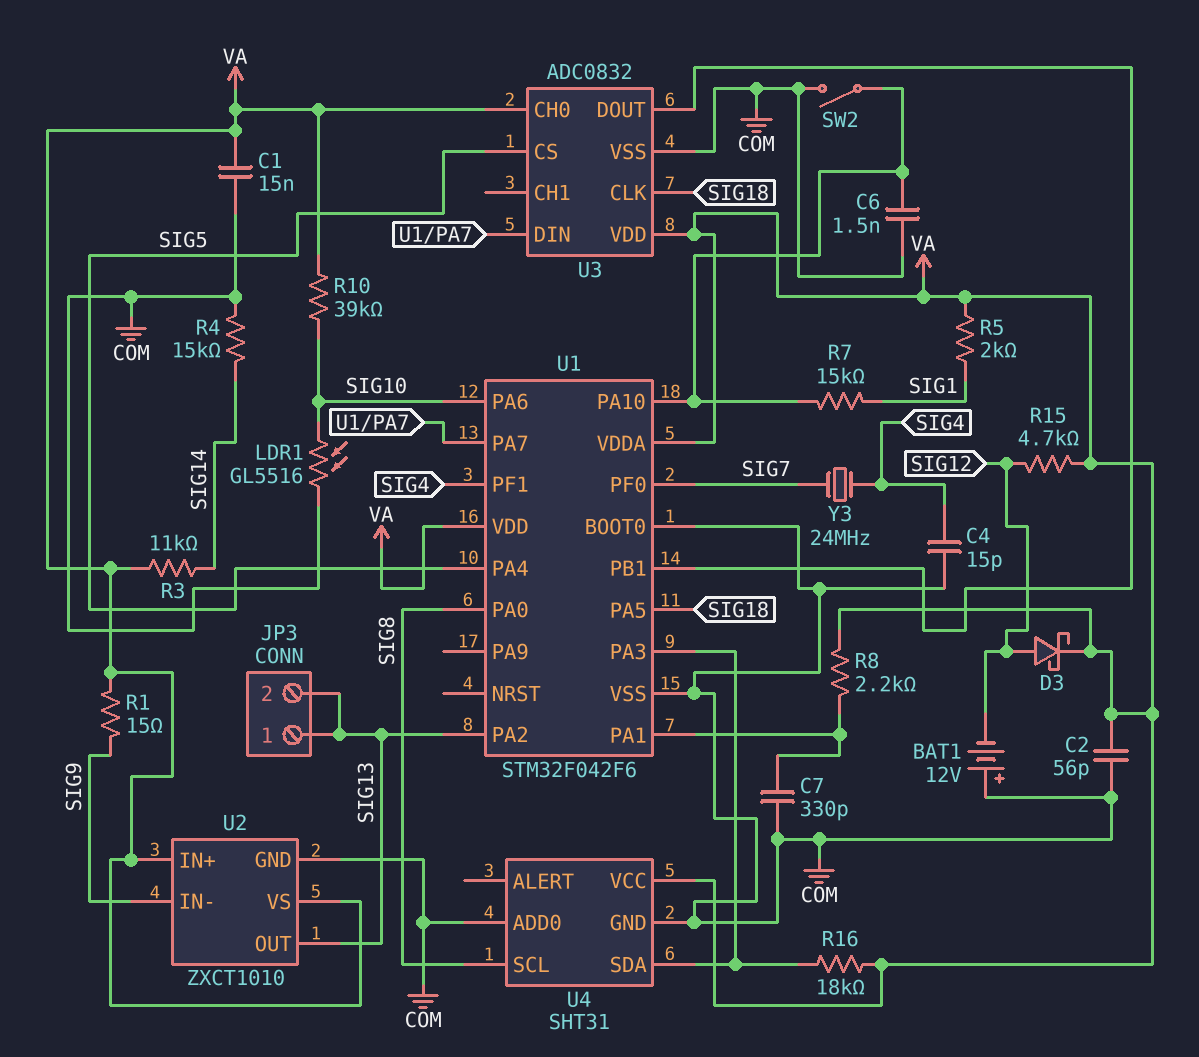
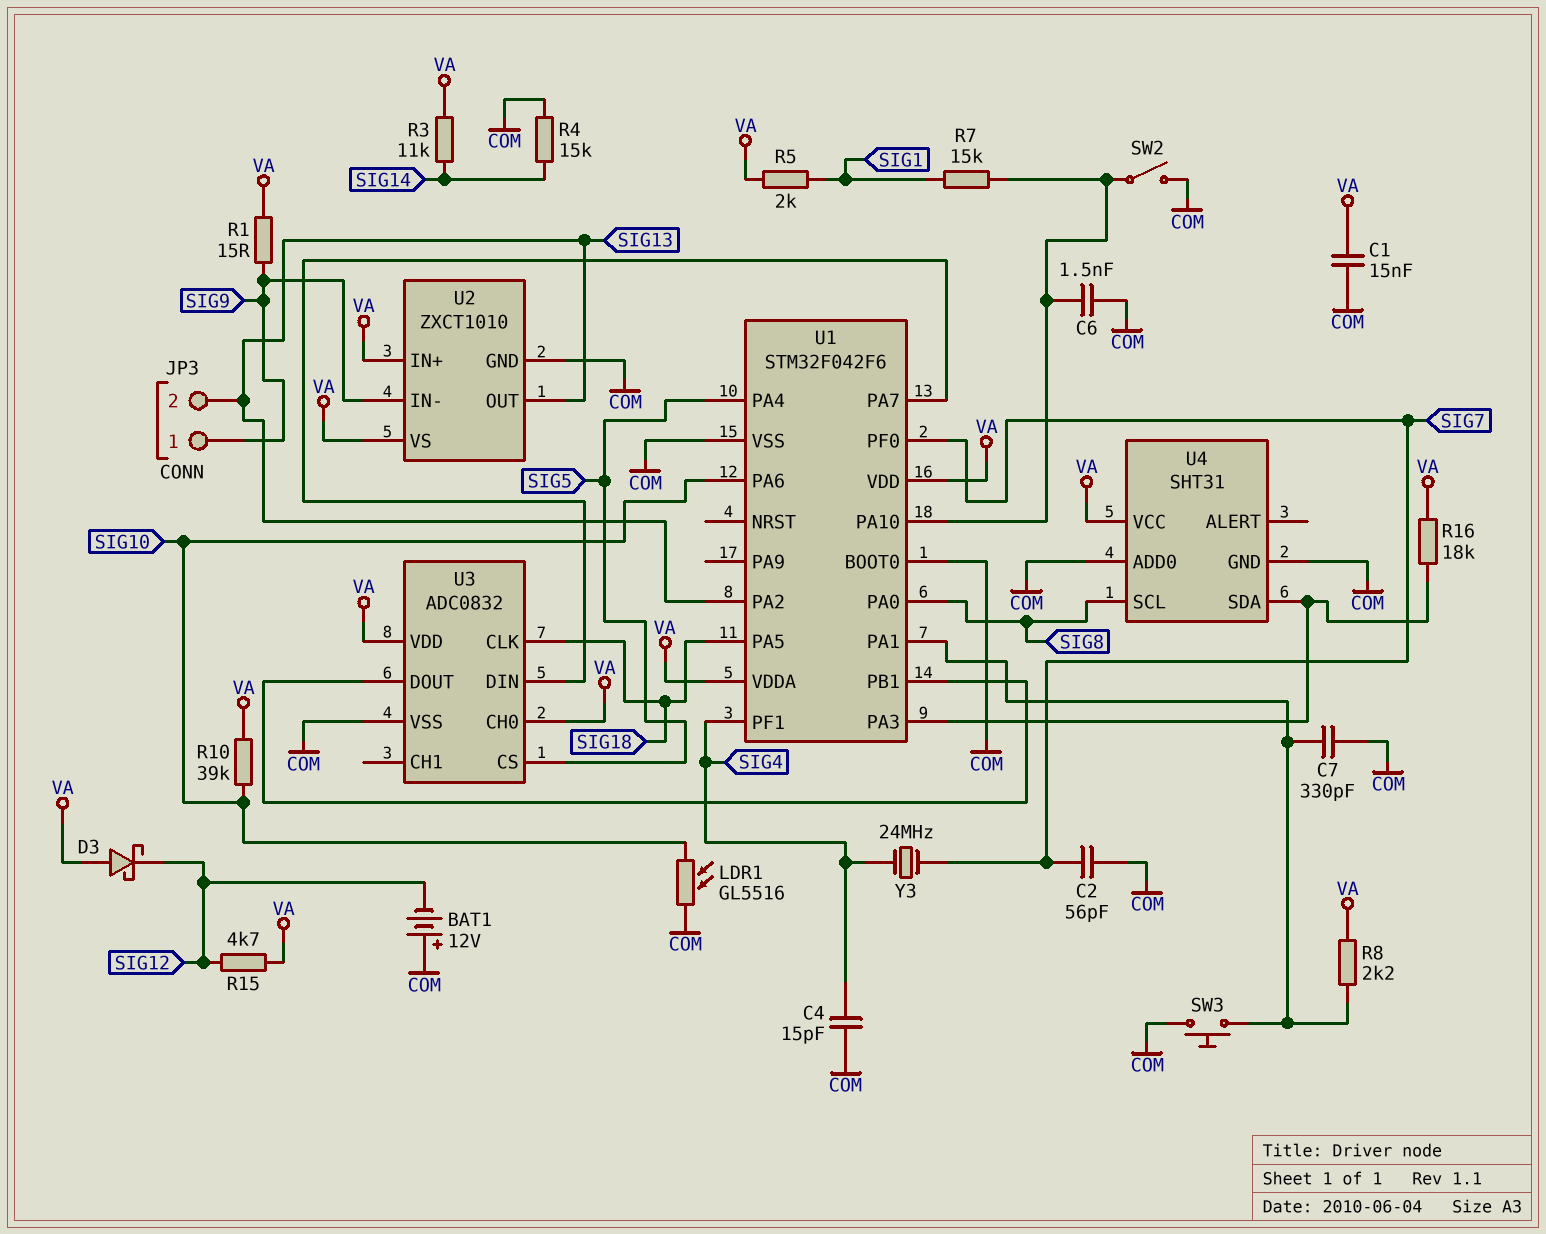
C2: 56pF (COM, VA) -> 56pF (COM, SIG7)
D3: schottky (A SIG12, K VA) -> schottky (A VA, K SIG12)
JP3 pin 1: SIG13 -> SIG9
SW3: none -> button (COM, U1/PA1)

